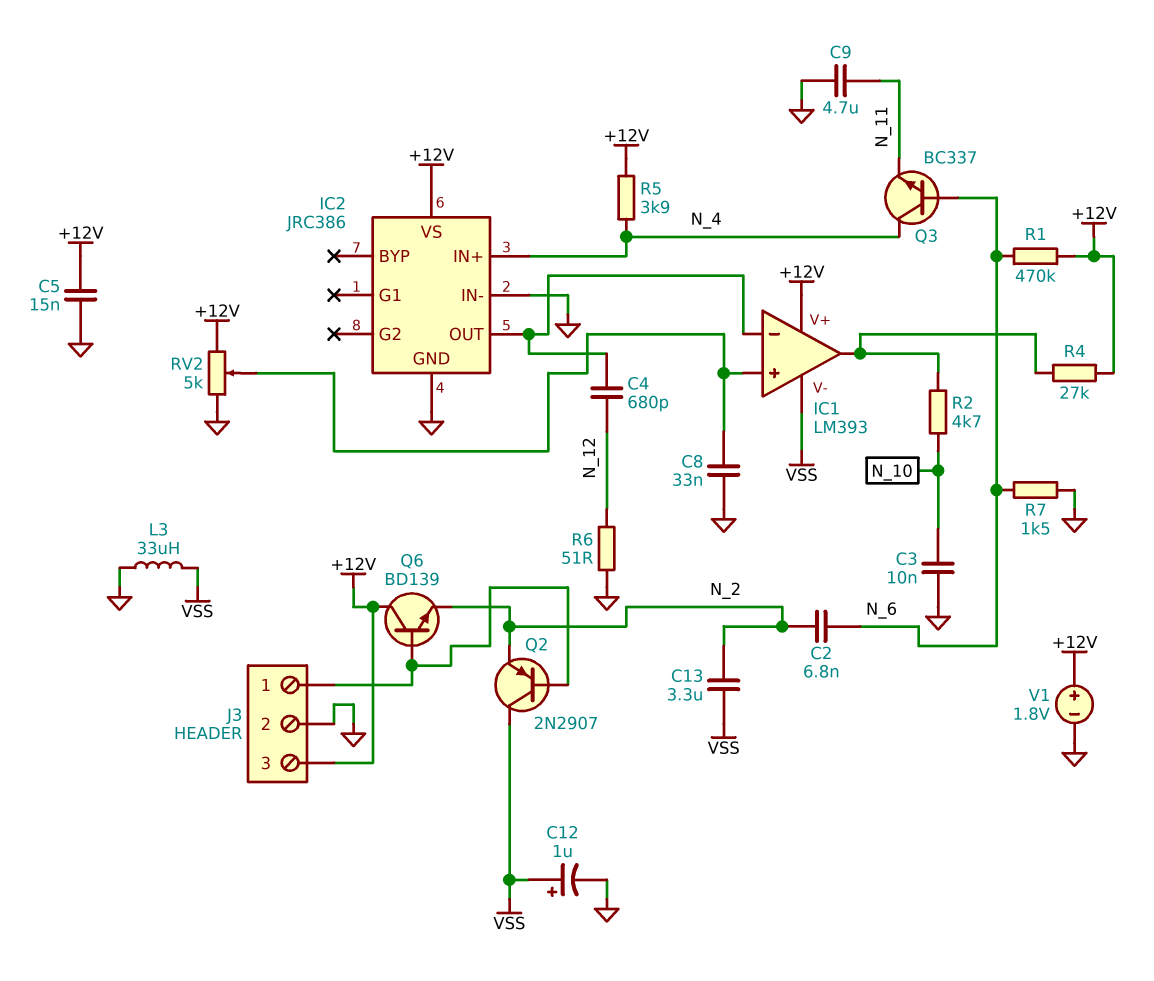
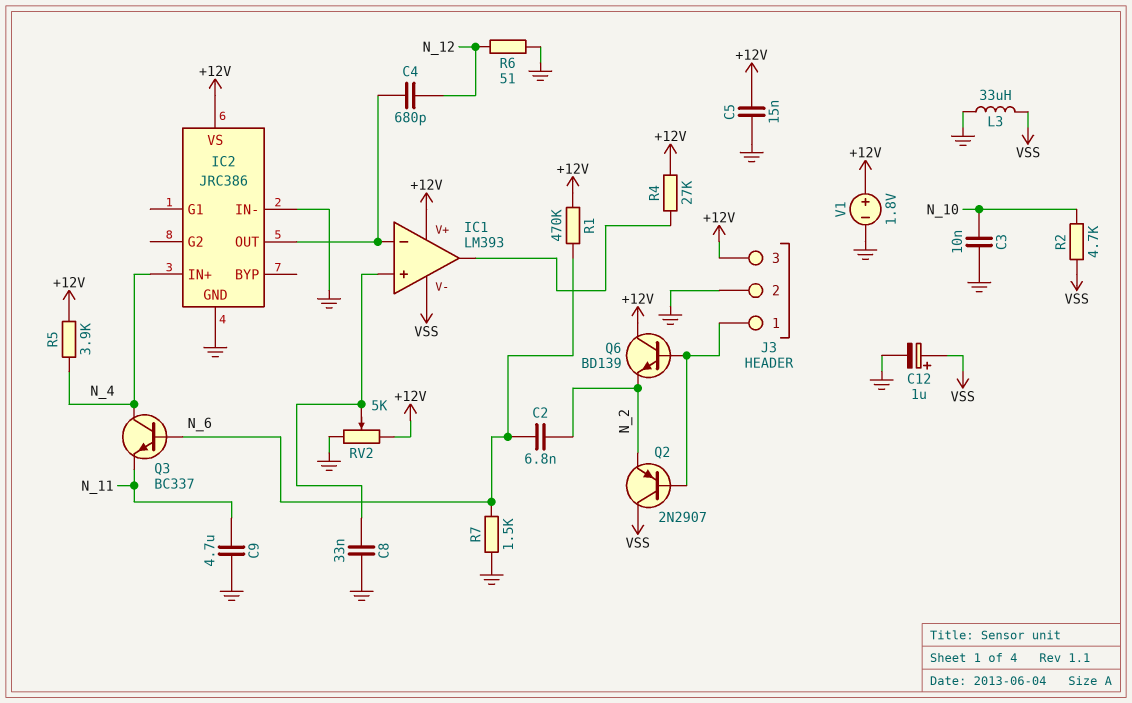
C13: 3.3uF (N_2, VSS) -> none
R2: 4.7k (IC1/out, N_10) -> 4.7k (N_10, VSS)

